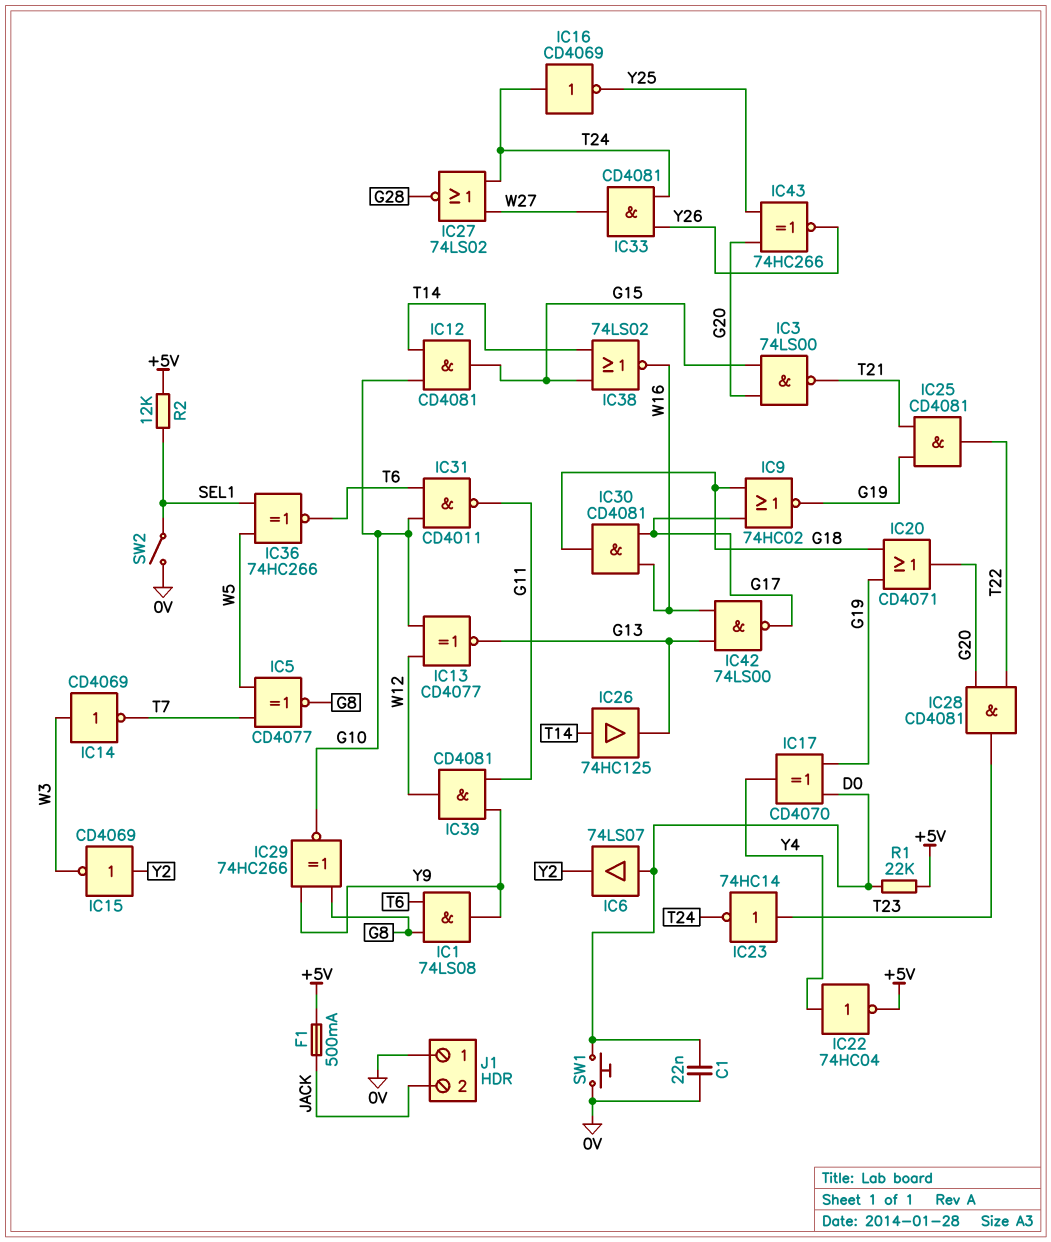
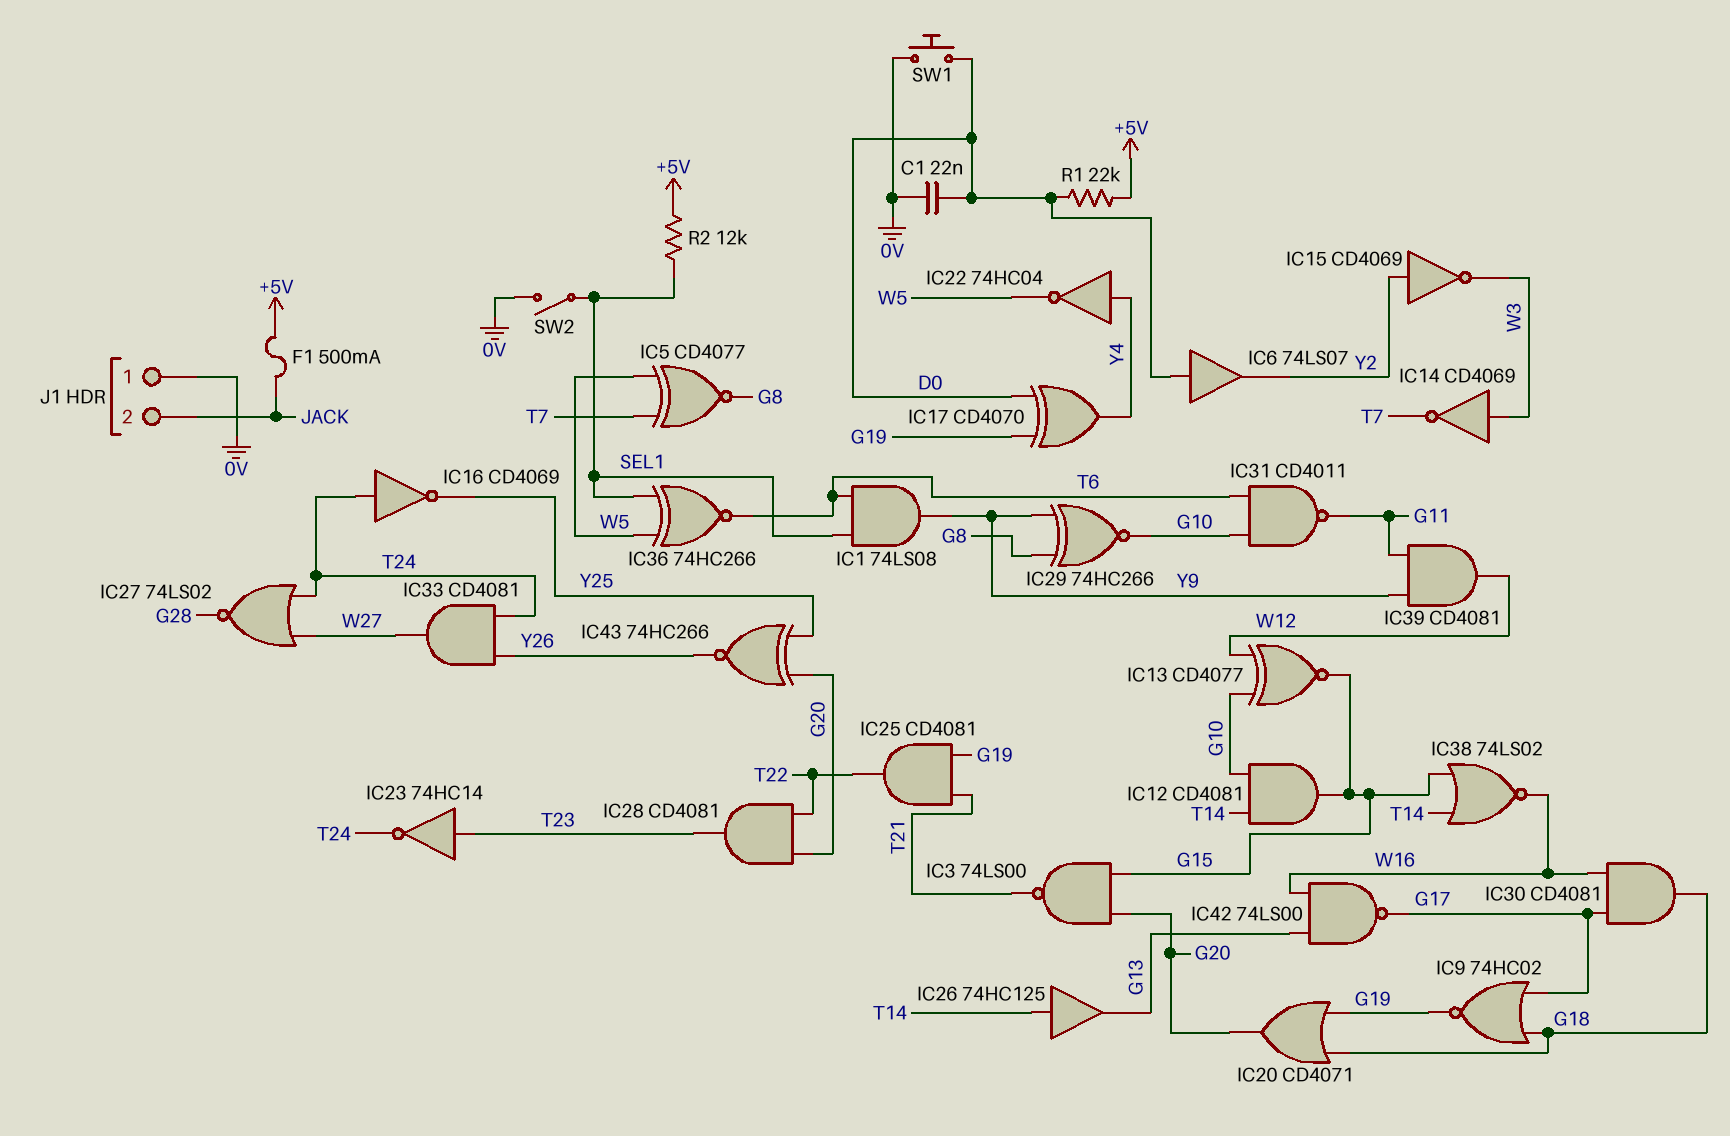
IC1: AND 74LS08 (in G8, in T6, out Y9) -> AND 74LS08 (in SEL1, in T6, out Y9)
IC13: XNOR CD4077 (in G10, in W12, out G13) -> XNOR CD4077 (in G10, in W12, out G15)
IC22: NOT 74HC04 (in Y4, out +5V) -> NOT 74HC04 (in Y4, out W5)

